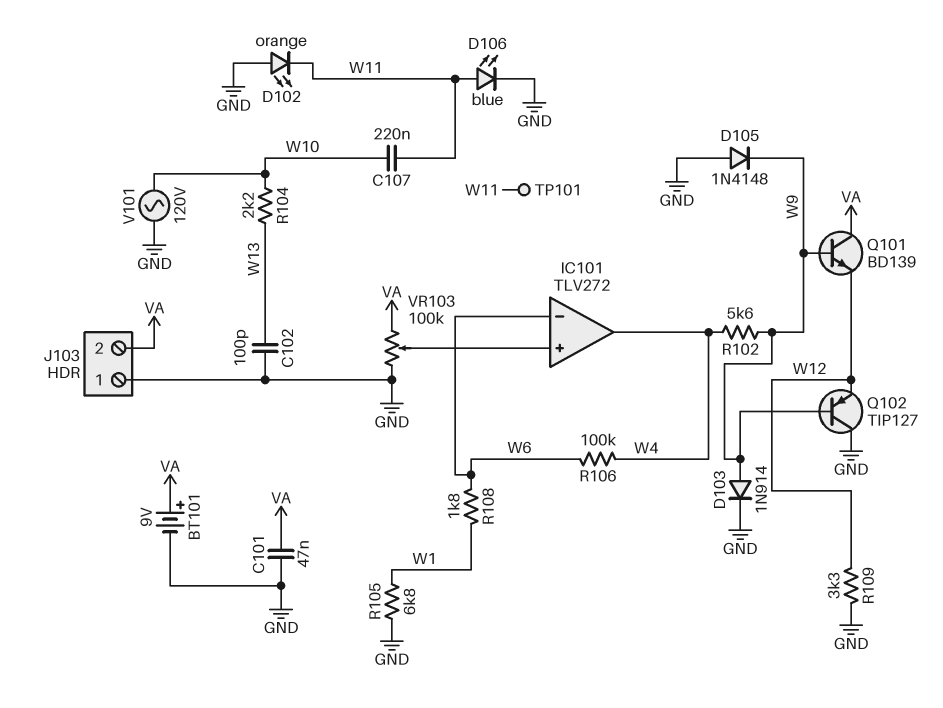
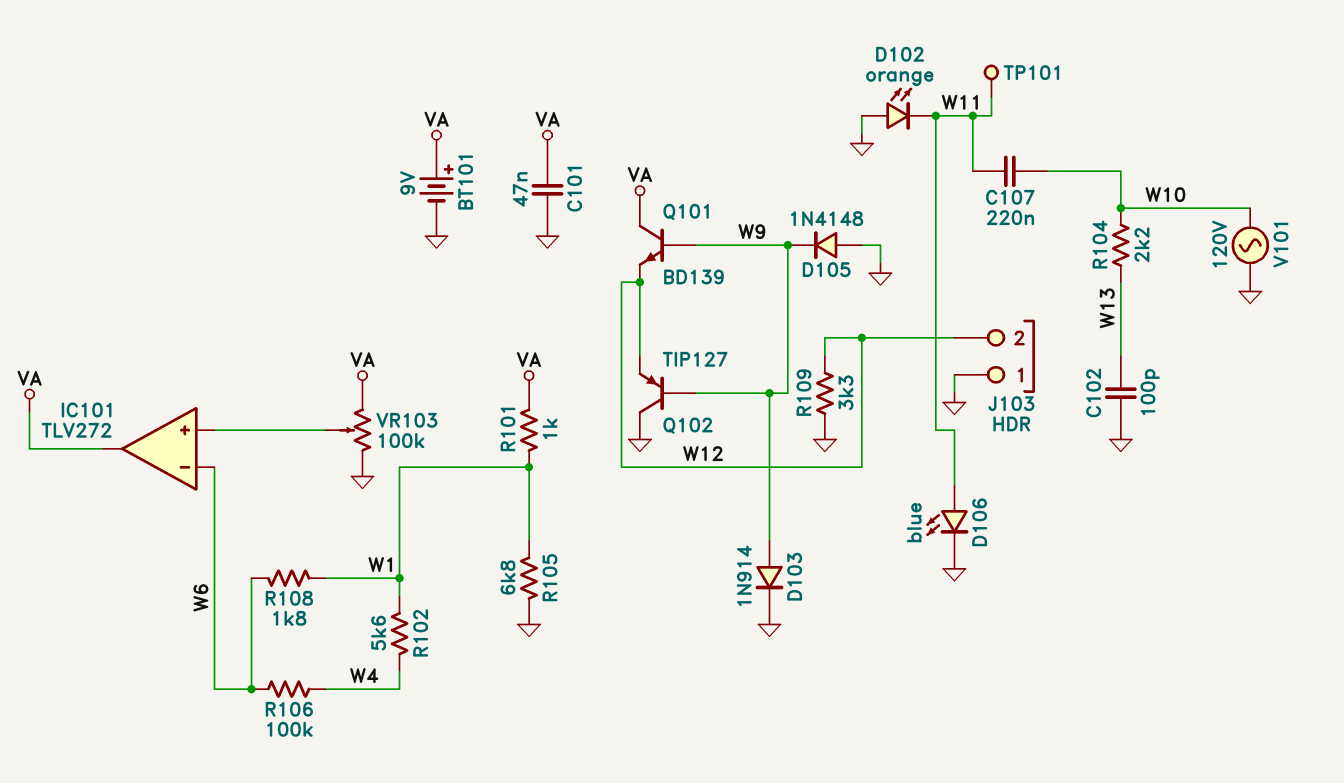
IC101 pin out: W4 -> VA
J103 pin 2: VA -> W12
R101: none -> 1k (VA, W1)
R102: 5.6k (W4, W9) -> 5.6k (W1, W4)

